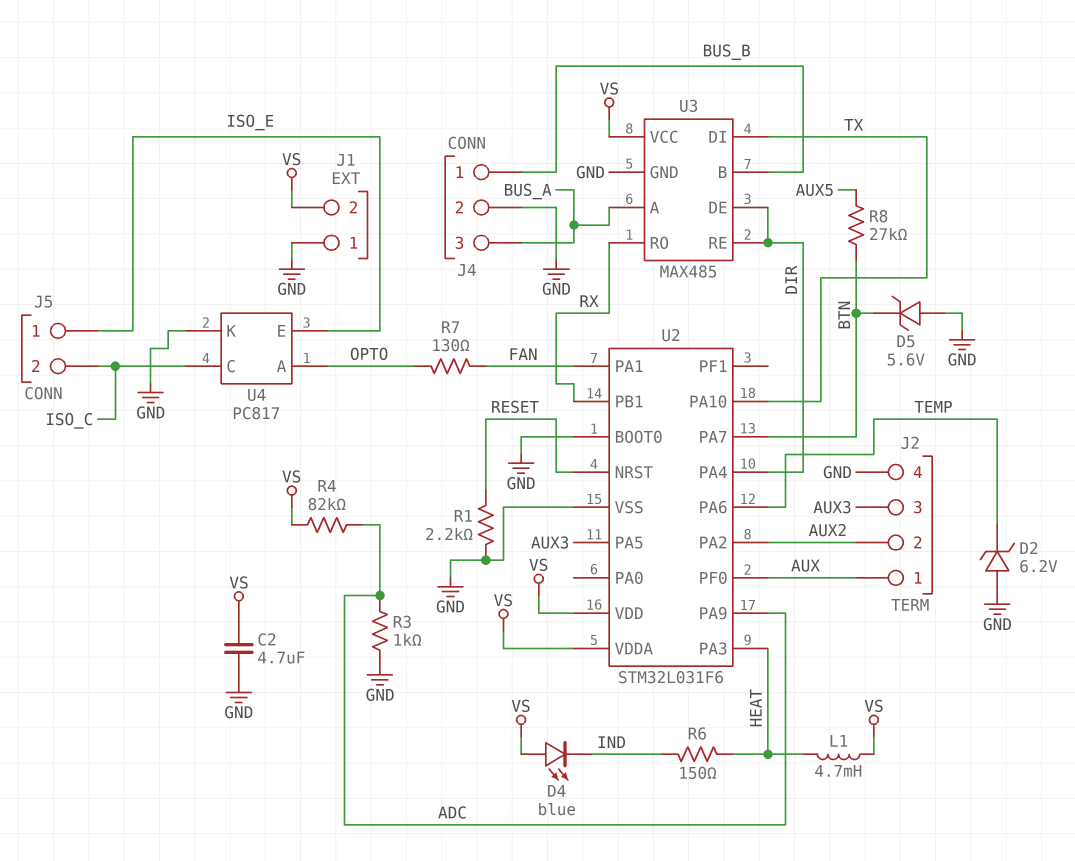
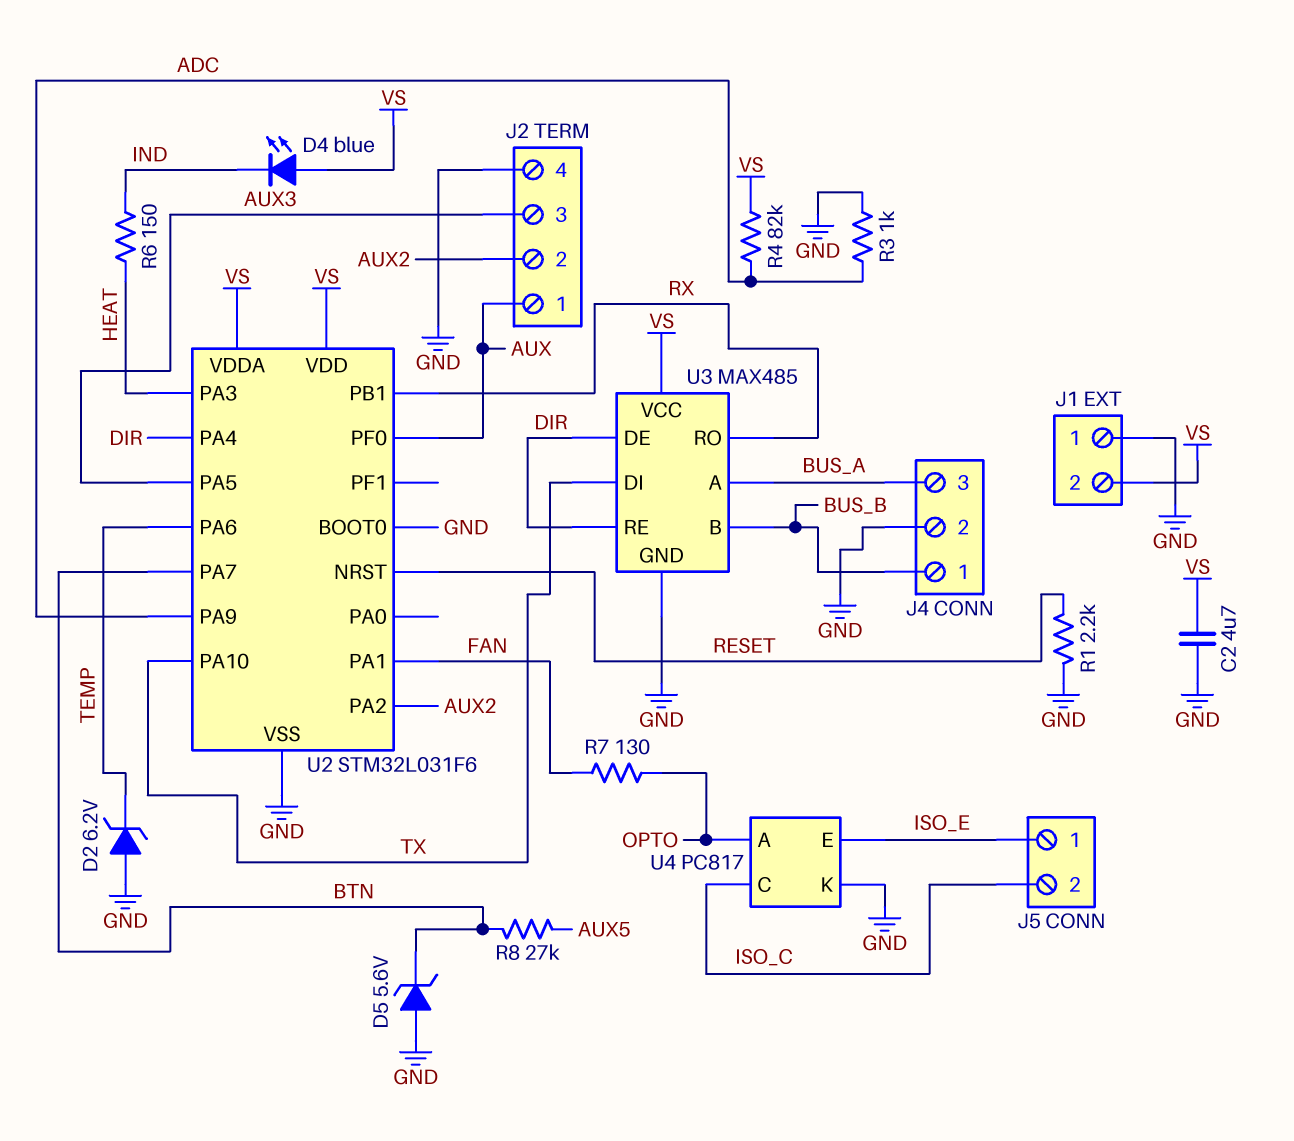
L1: 4.7mH (HEAT, VS) -> none

